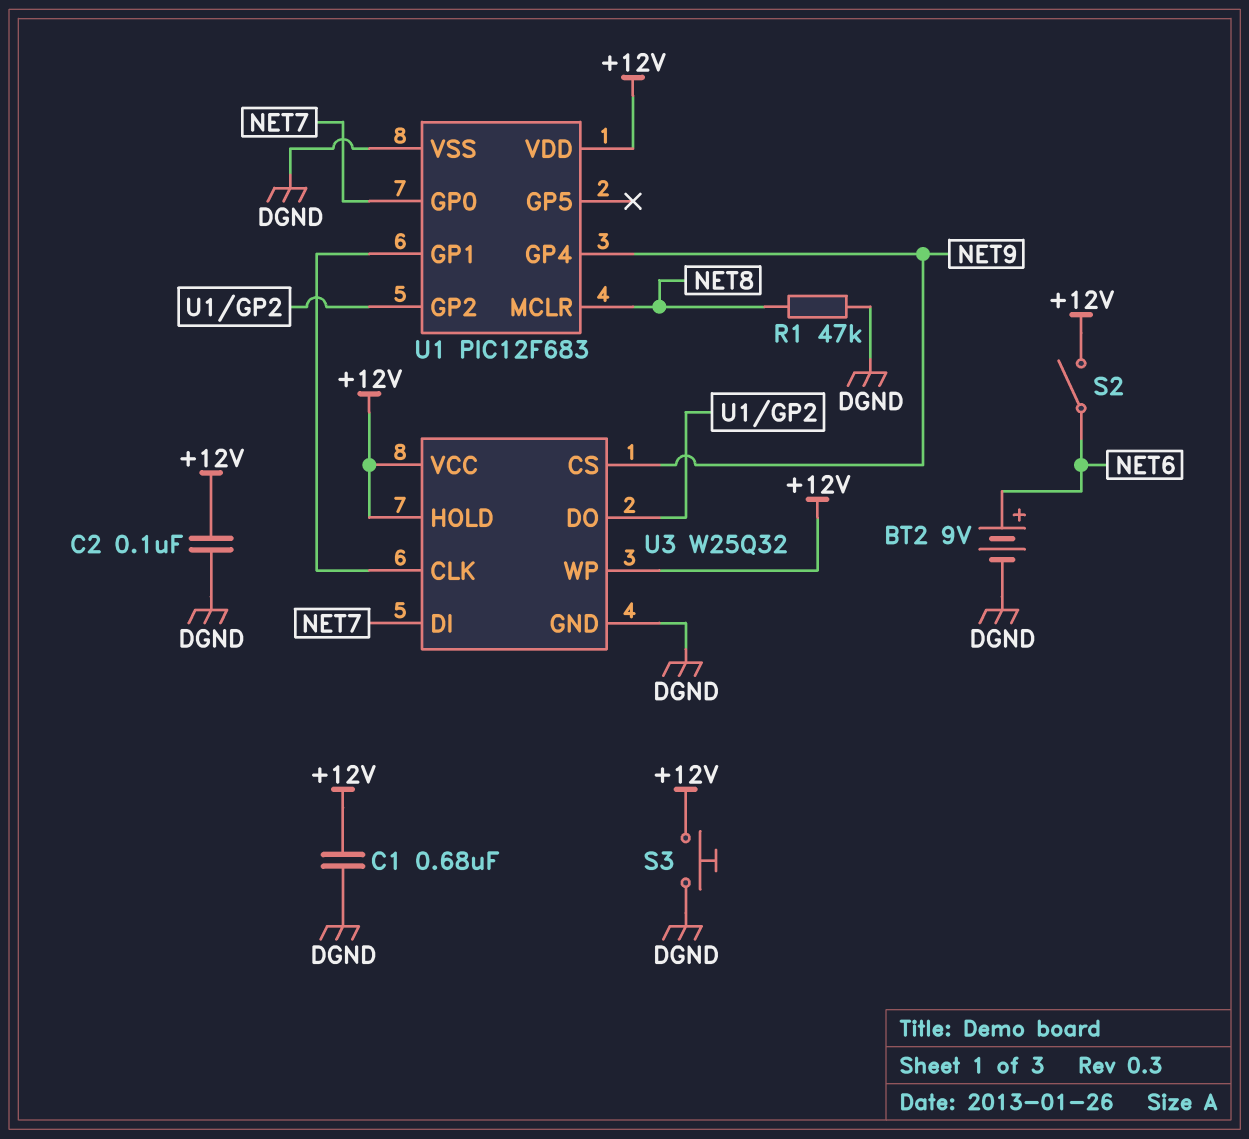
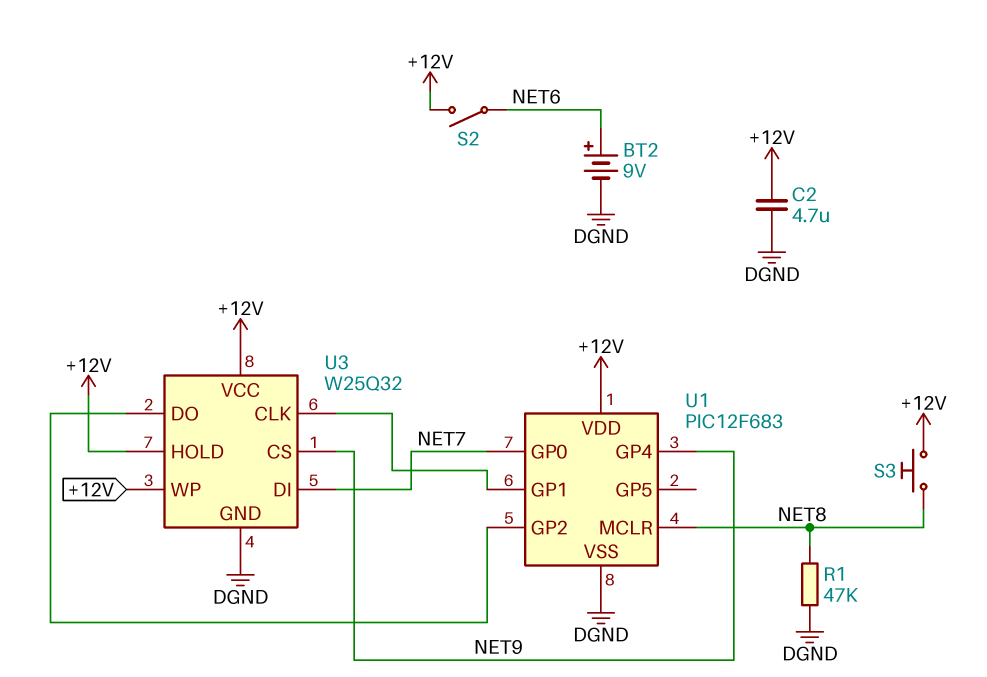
C1: 680nF (+12V, DGND) -> none
C2: 100nF (+12V, DGND) -> 4.7uF (+12V, DGND)
S3: button (+12V, DGND) -> button (+12V, NET8)

